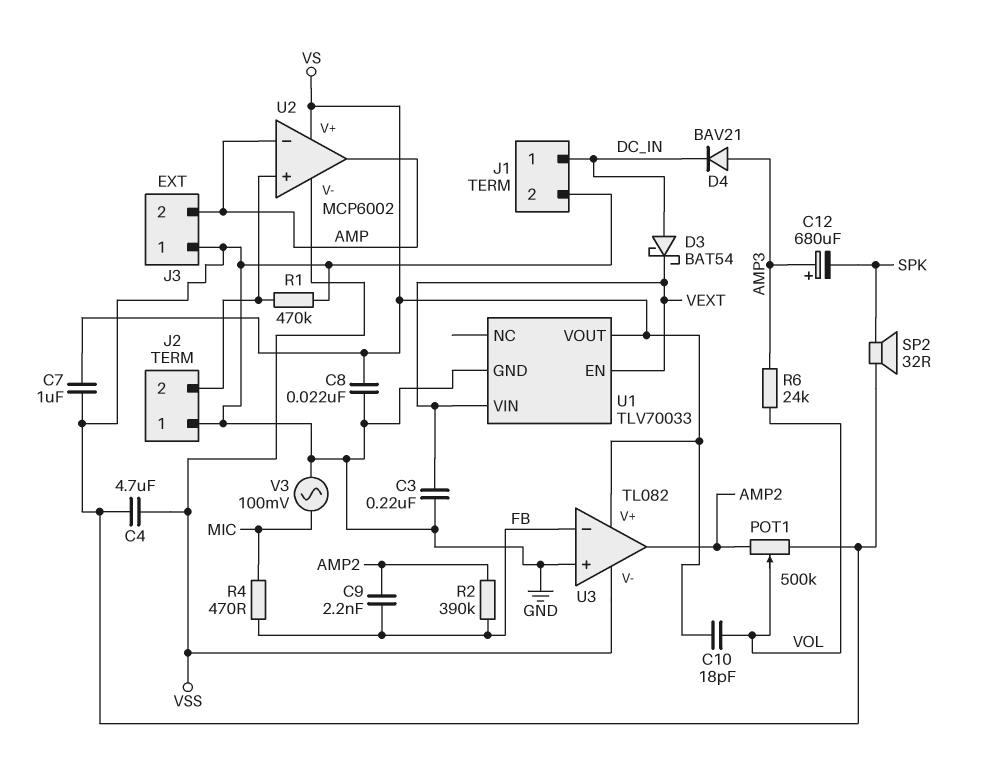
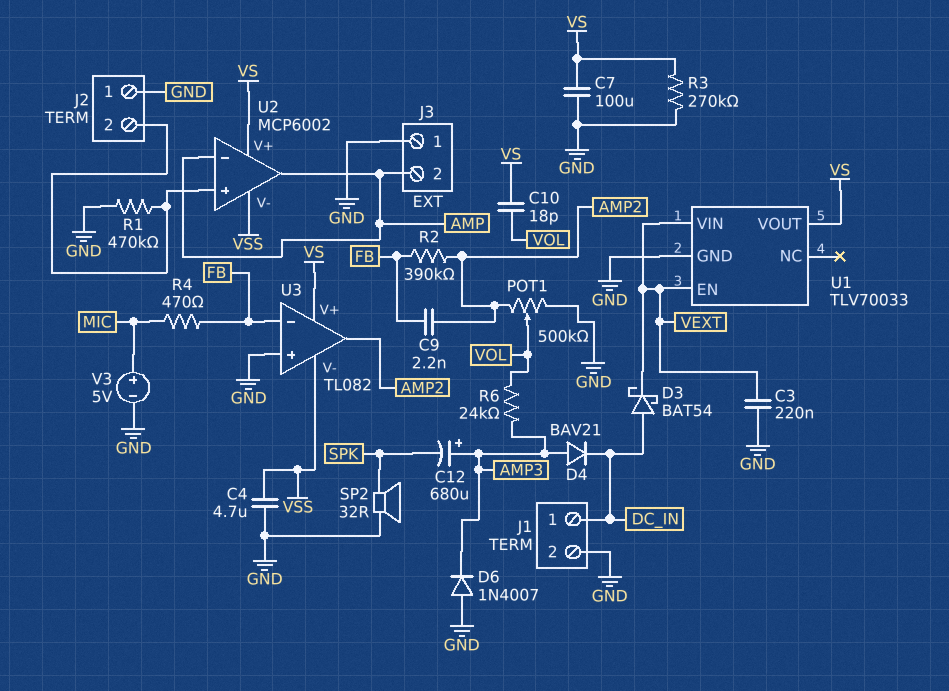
C7: 1uF (GND, VS) -> 100uF (GND, VS)
C8: 22nF (GND, VS) -> none
D6: none -> diode 1N4007 (A GND, K AMP3)
R3: none -> 270k (GND, VS)
V3: AC 100mV (GND, MIC) -> 5V (plus MIC, minus GND)

